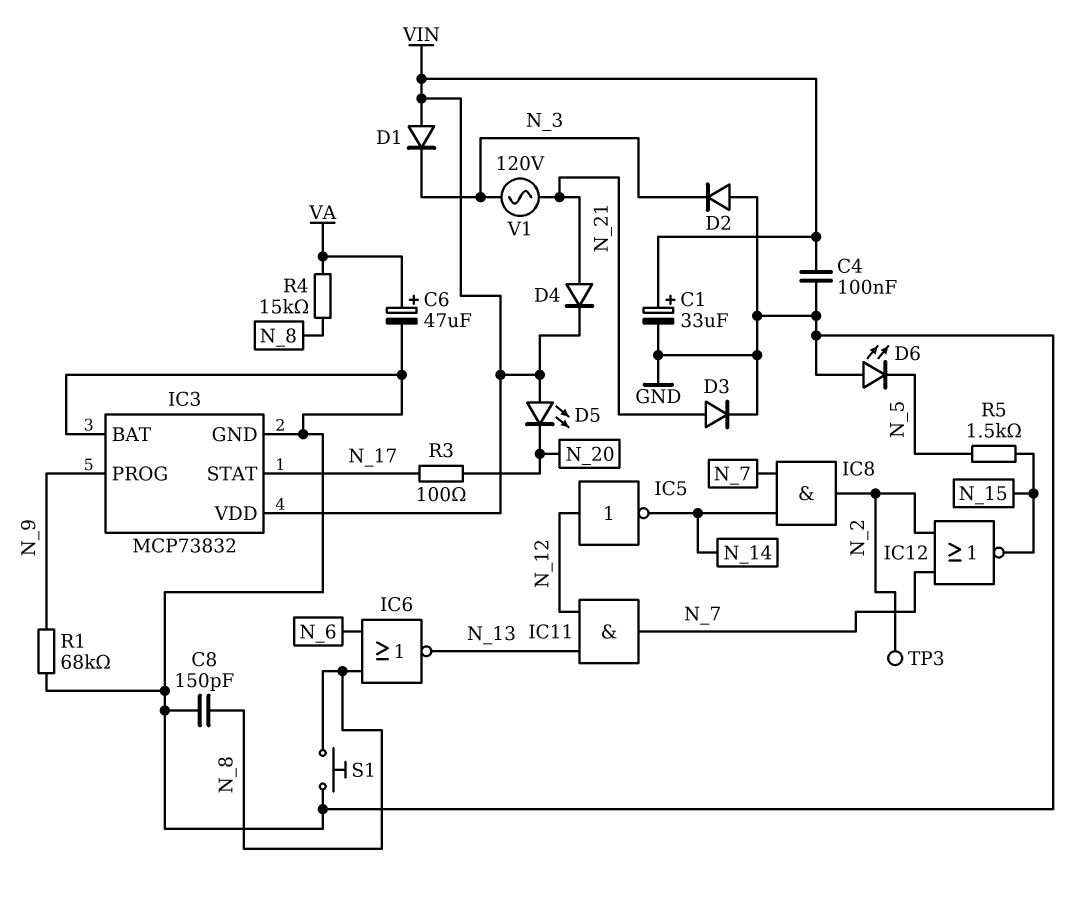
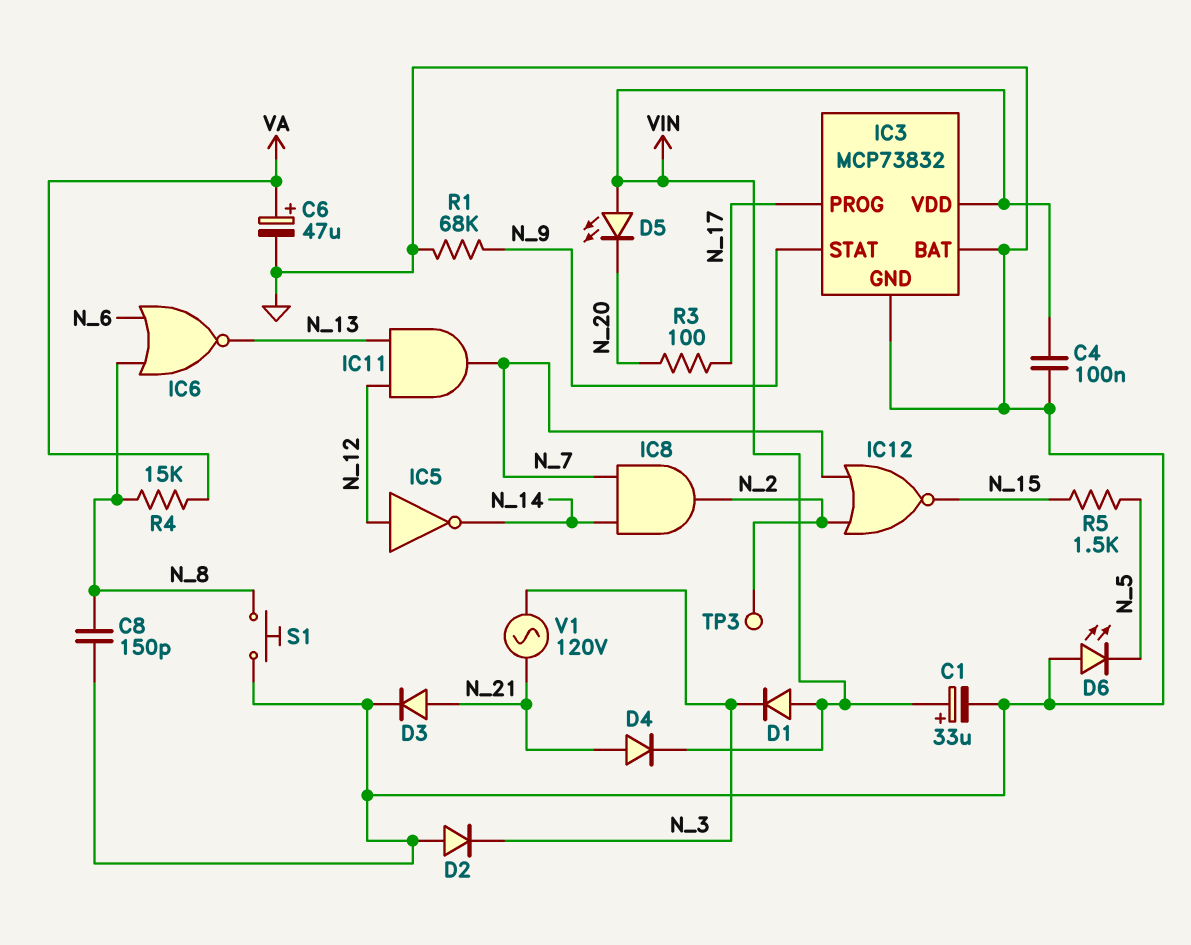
IC3 pin PROG: N_9 -> N_17
IC3 pin STAT: N_17 -> N_9

